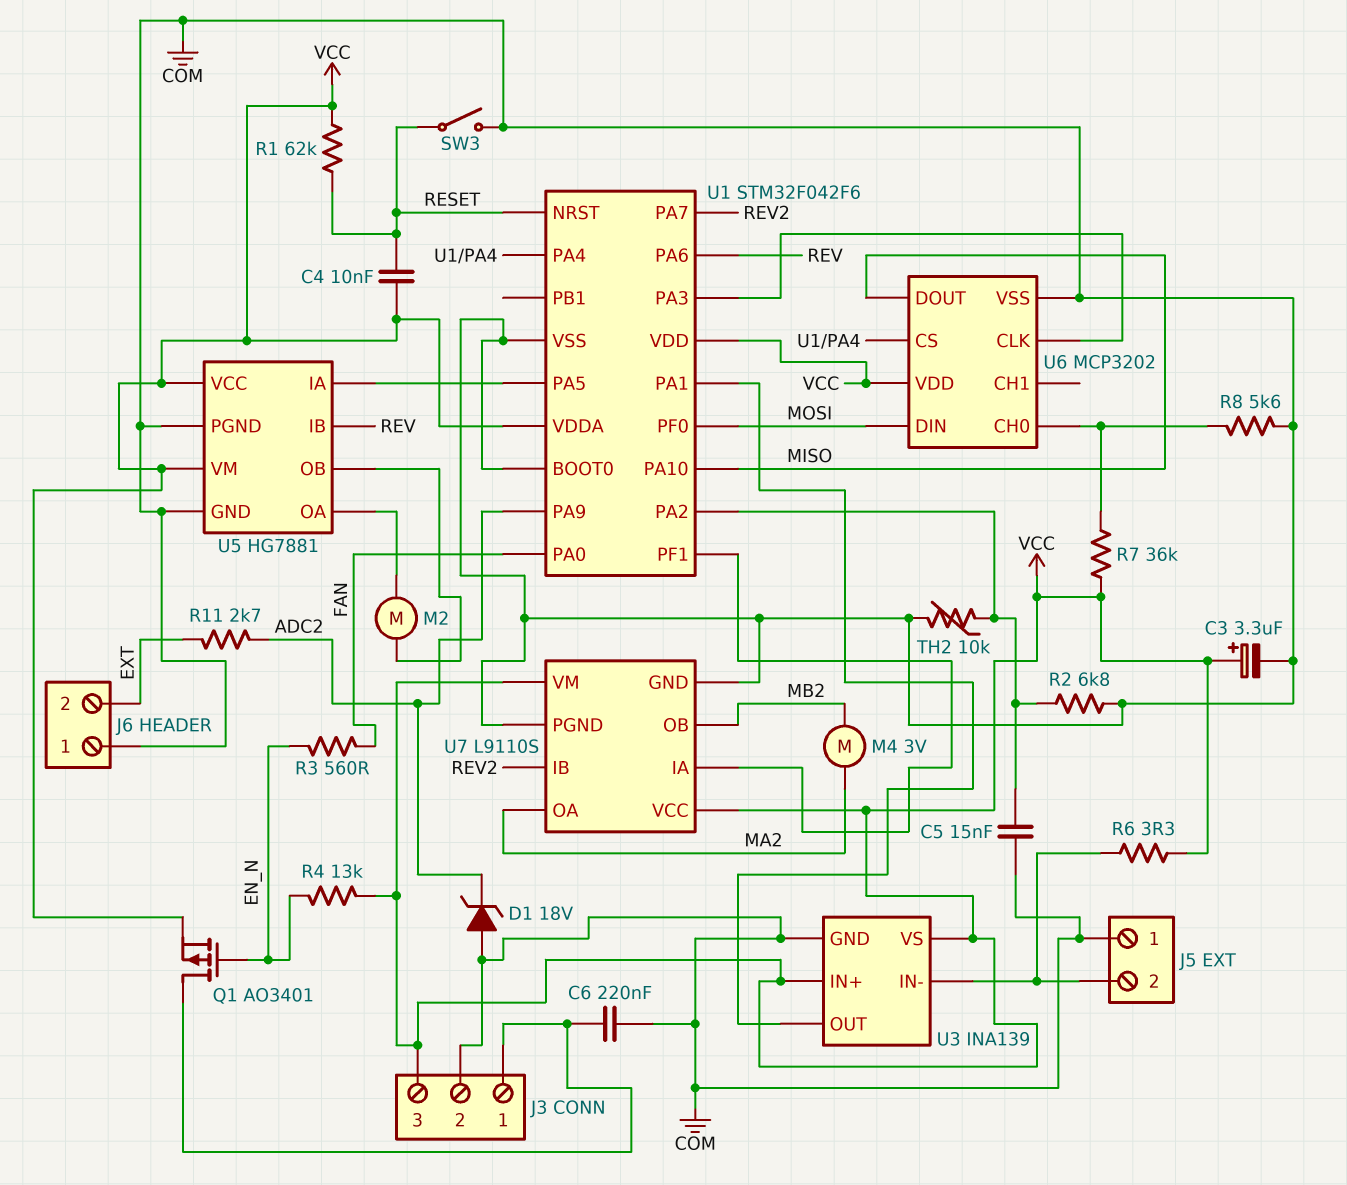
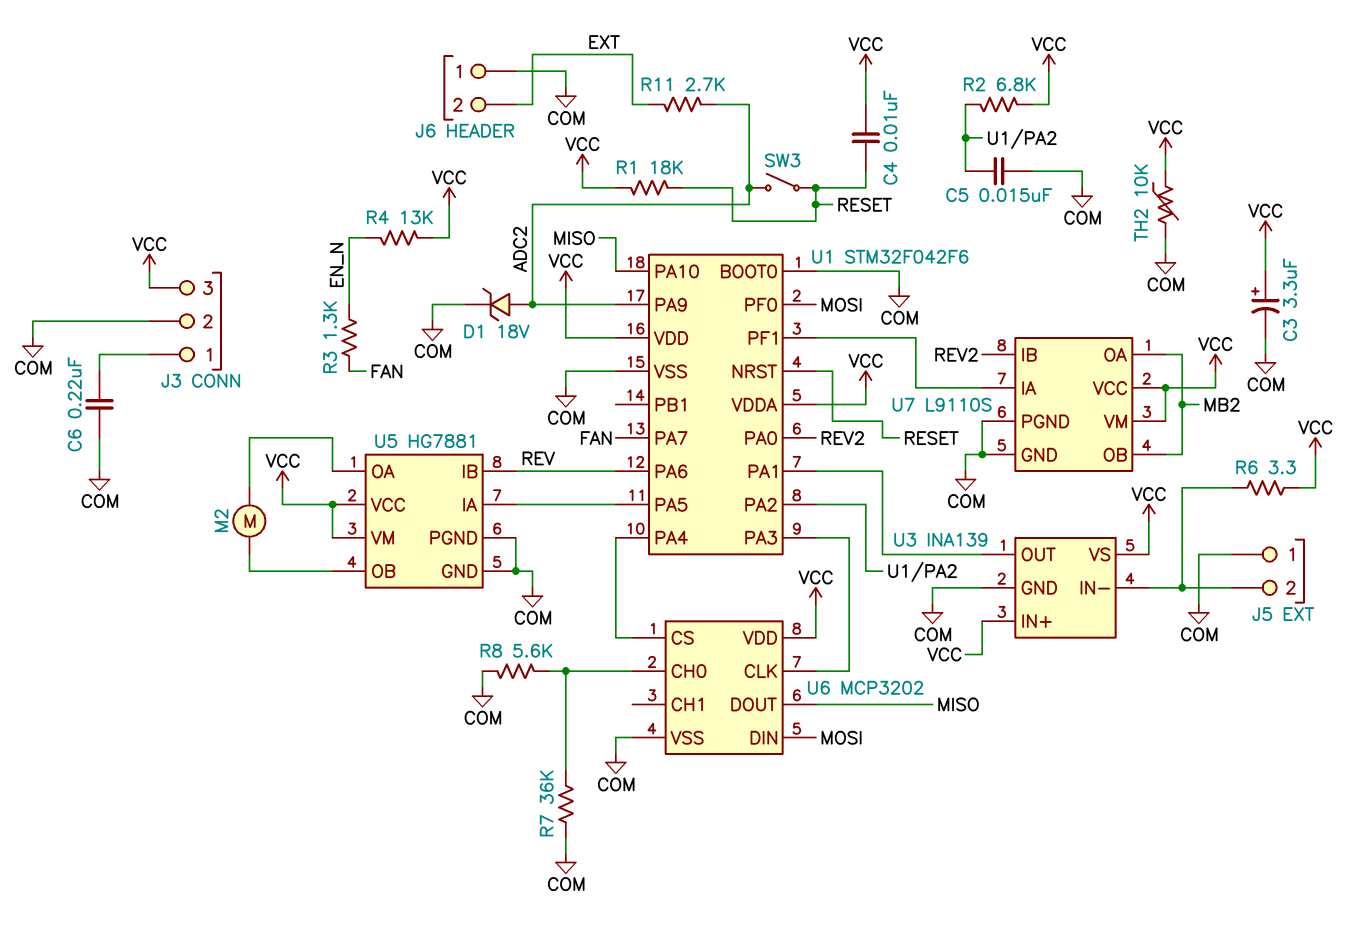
D1: zener 18V (A COM, K ADC2) -> zener 18V (A ADC2, K COM)
M4: motor 3V (MA2, MB2) -> none
Q1: PMOS AO3401 (G EN_N, D J3/1, S VCC) -> none
R1: 62k (RESET, VCC) -> 18k (RESET, VCC)
R2: 6.8k (COM, U1/PA2) -> 6.8k (U1/PA2, VCC)
R3: 560 (EN_N, FAN) -> 1.3k (EN_N, FAN)
R7: 36k (U6/CH0, VCC) -> 36k (COM, U6/CH0)
SW3: switch (COM, RESET) -> switch (ADC2, RESET)
TH2: 10k (COM, U1/PA2) -> 10k (COM, VCC)
U1 pin PA0: FAN -> REV2
U1 pin PA7: REV2 -> FAN
U7 pin OA: MA2 -> MB2

